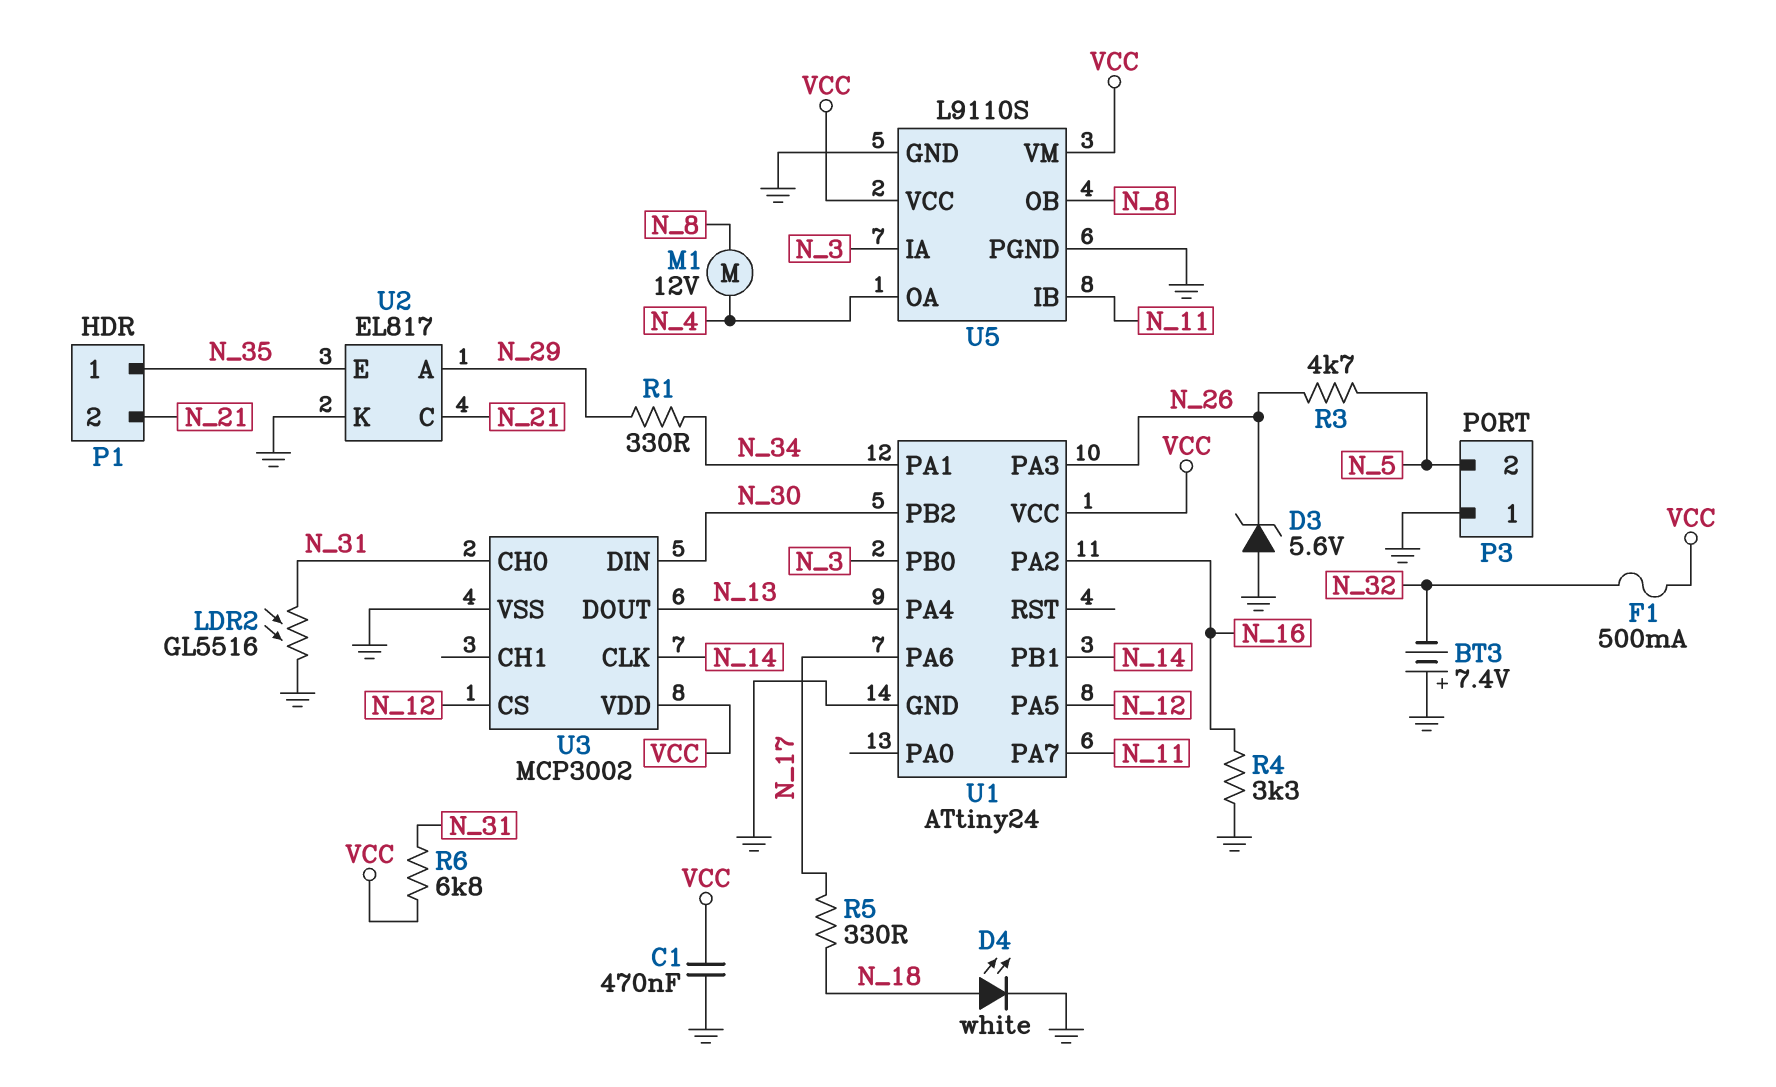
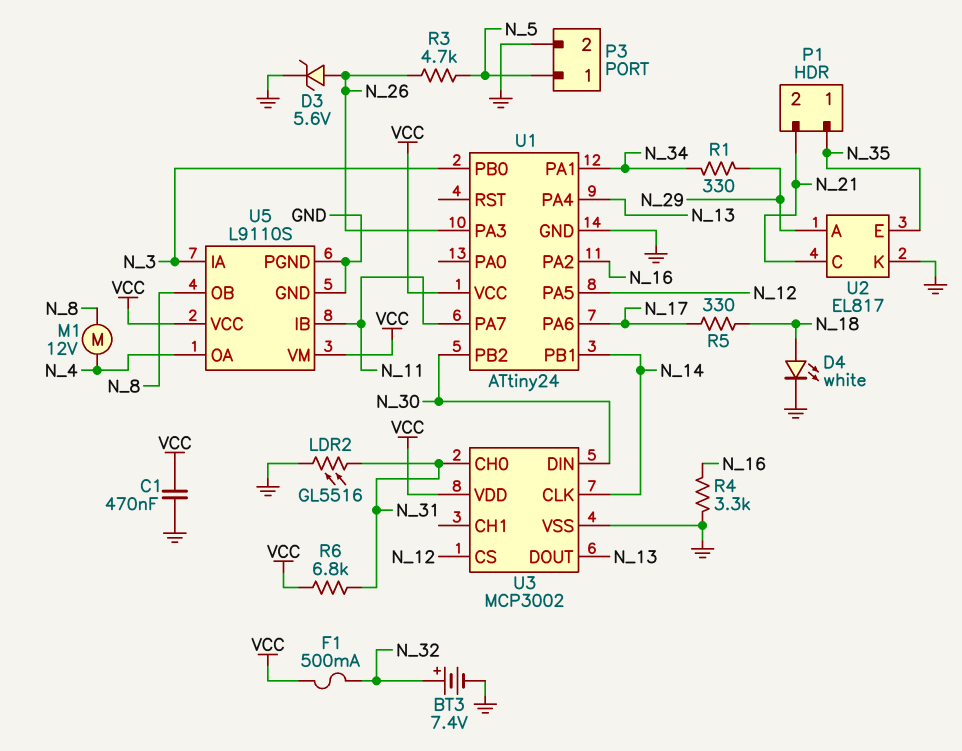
BT3: 7.4V (plus GND, minus N_32) -> 7.4V (plus N_32, minus GND)
D3: zener 5.6V (A GND, K N_26) -> zener 5.6V (A N_26, K GND)
P3 pin 1: GND -> N_5
P3 pin 2: N_5 -> GND

